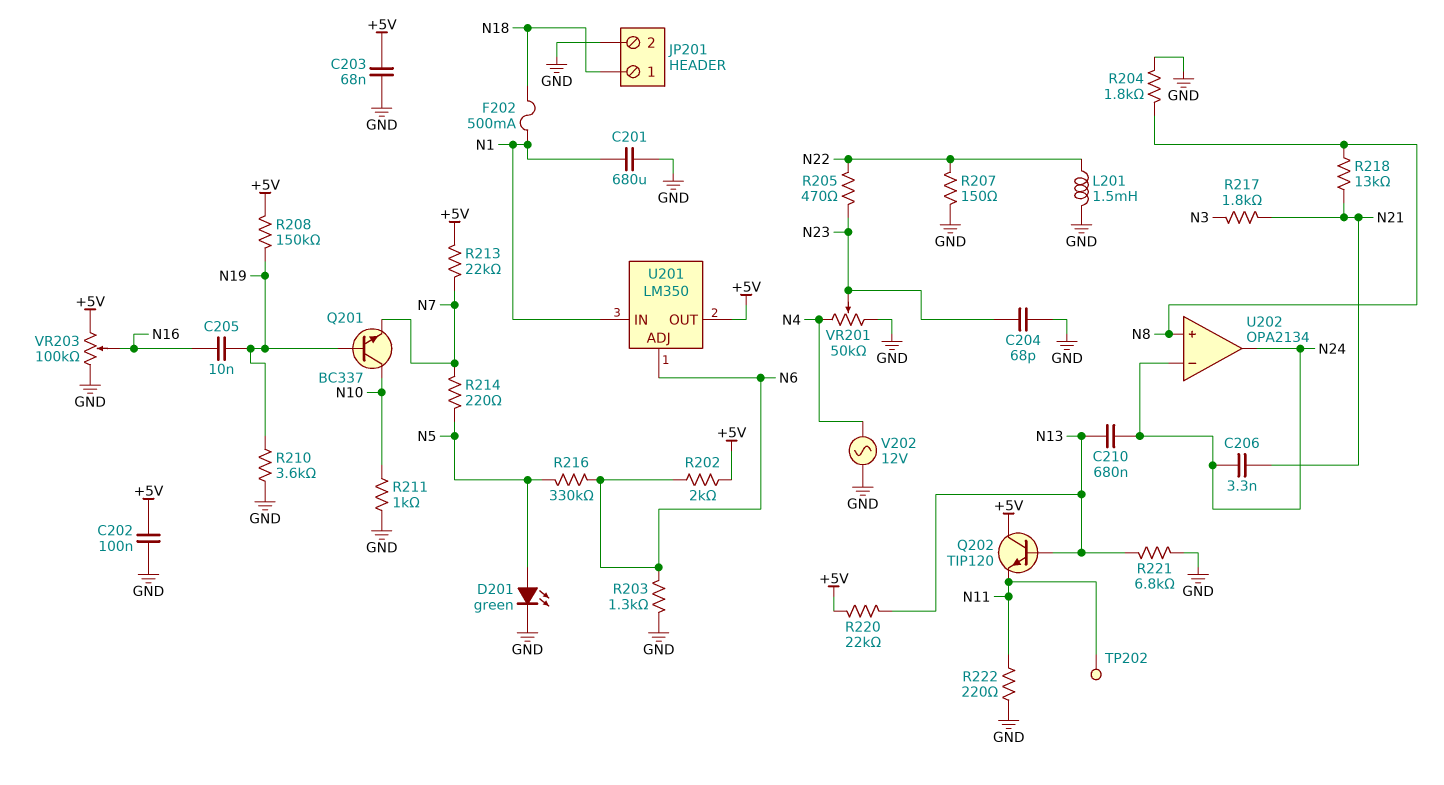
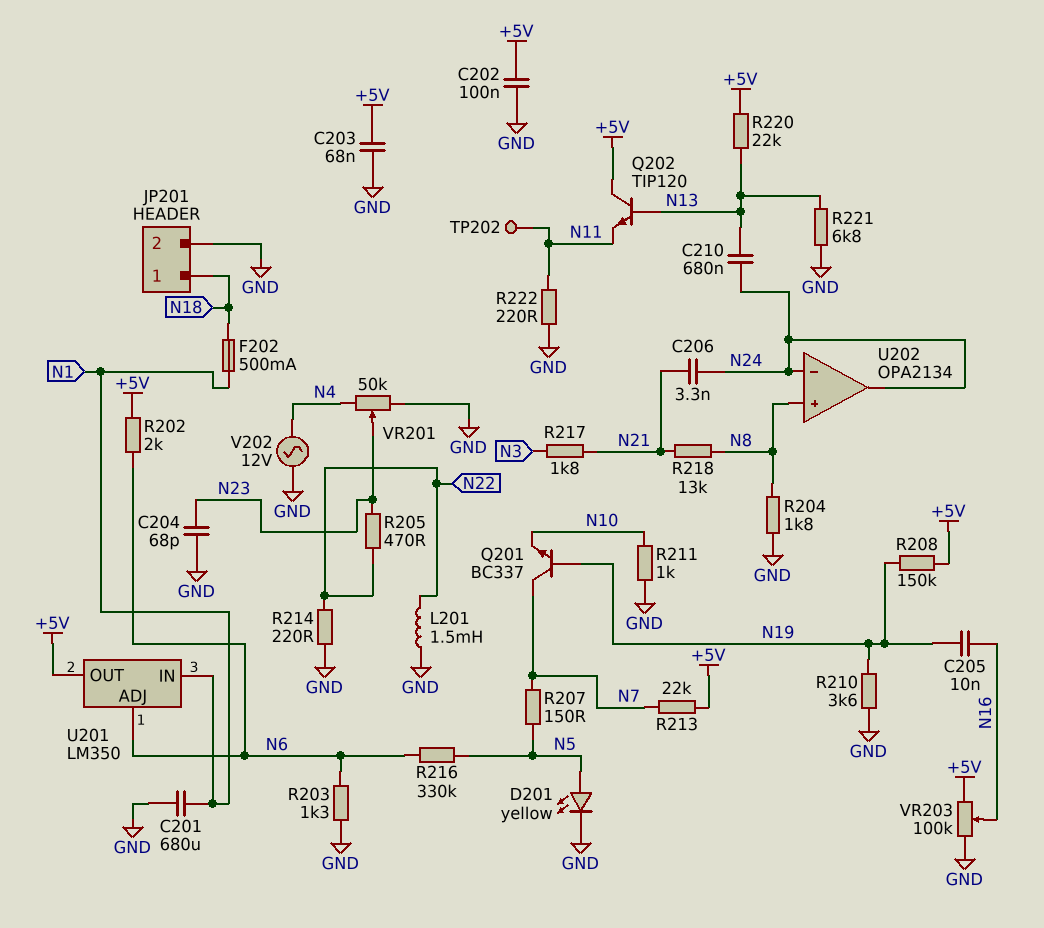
D201: LED green (A N5, K GND) -> LED yellow (A N5, K GND)
Q201: NPN BC337 (B N19, C N10, E N7) -> NPN BC337 (B N19, C N7, E N10)
R207: 150 (GND, N22) -> 150 (N5, N7)
R214: 220 (N5, N7) -> 220 (GND, N22)

